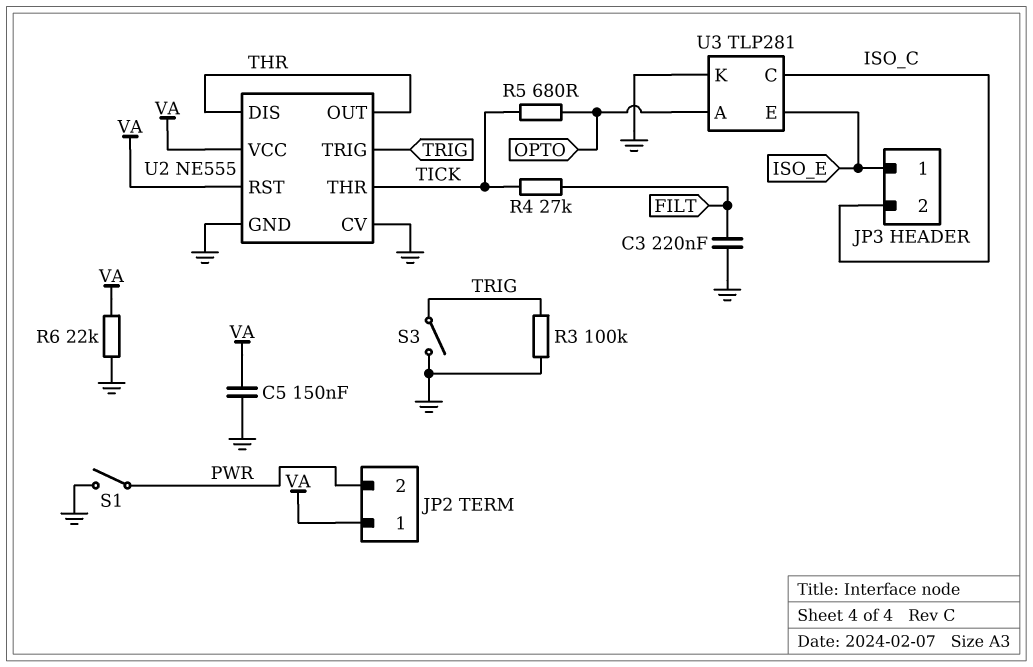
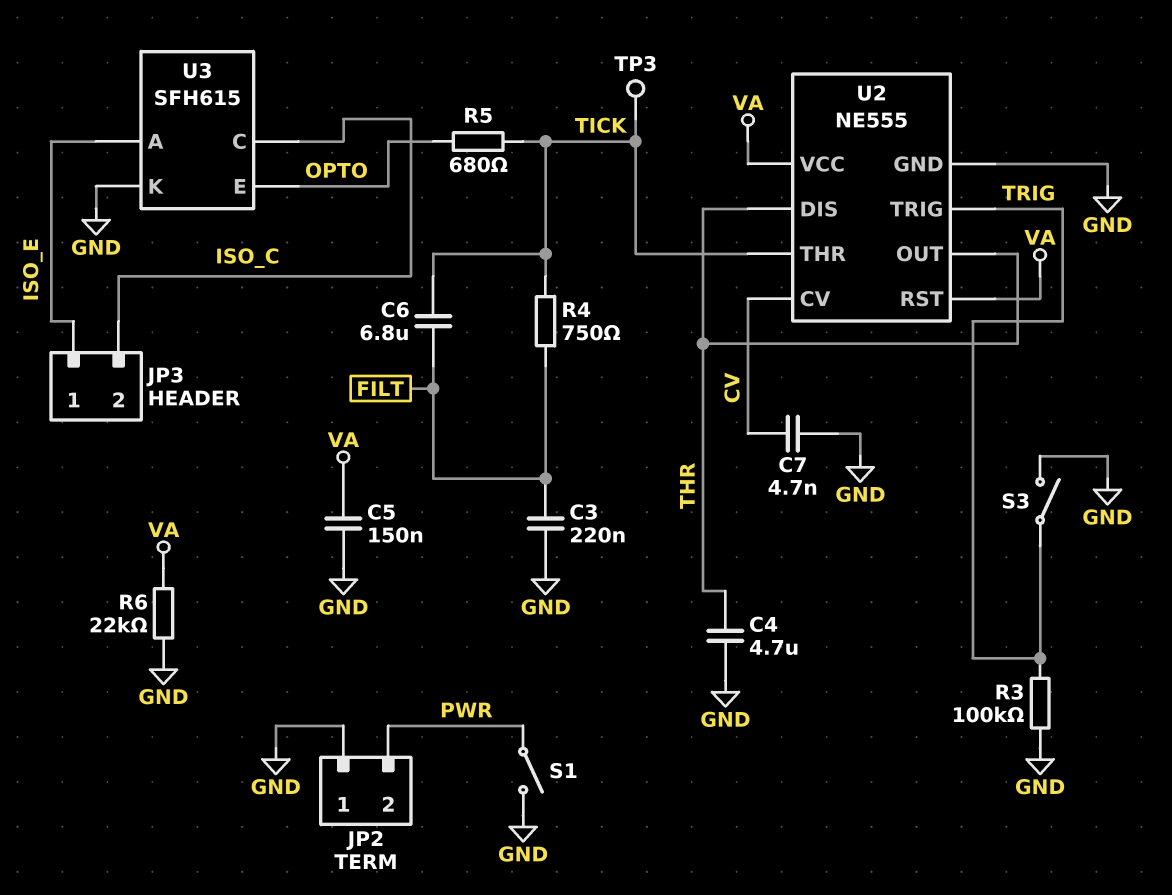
C4: none -> 4.7uF (GND, THR)
C6: none -> 6.8uF (FILT, TICK)
C7: none -> 4.7nF (CV, GND)
JP2 pin 1: VA -> GND
R4: 27k (FILT, TICK) -> 750 (FILT, TICK)
TP3: none -> test point (TICK)
U2 pin CV: GND -> CV
U3: TLP281 -> SFH615
U3 pin A: OPTO -> ISO_E
U3 pin E: ISO_E -> OPTO

